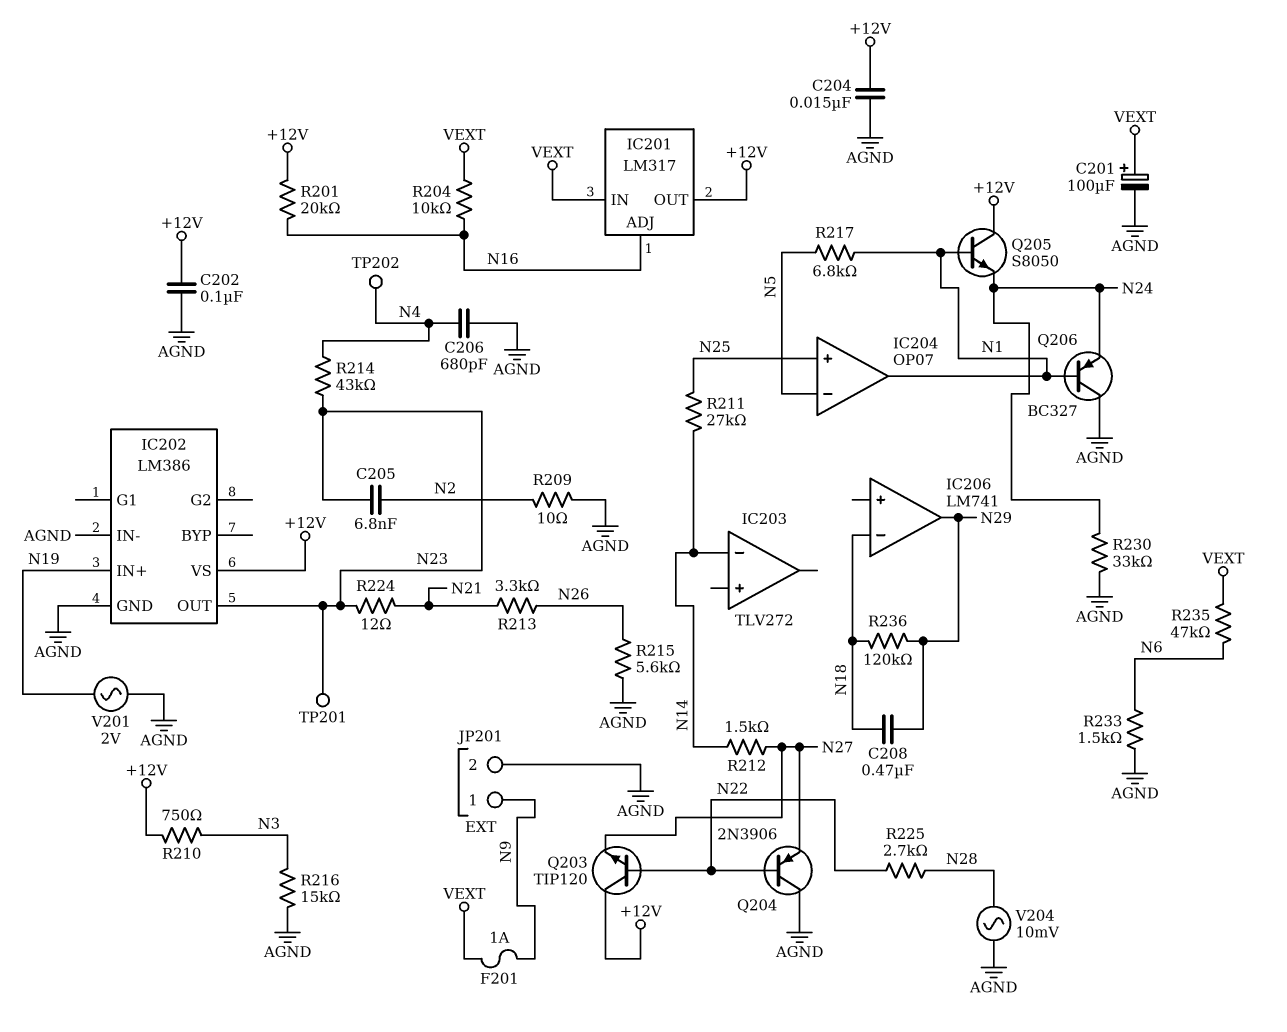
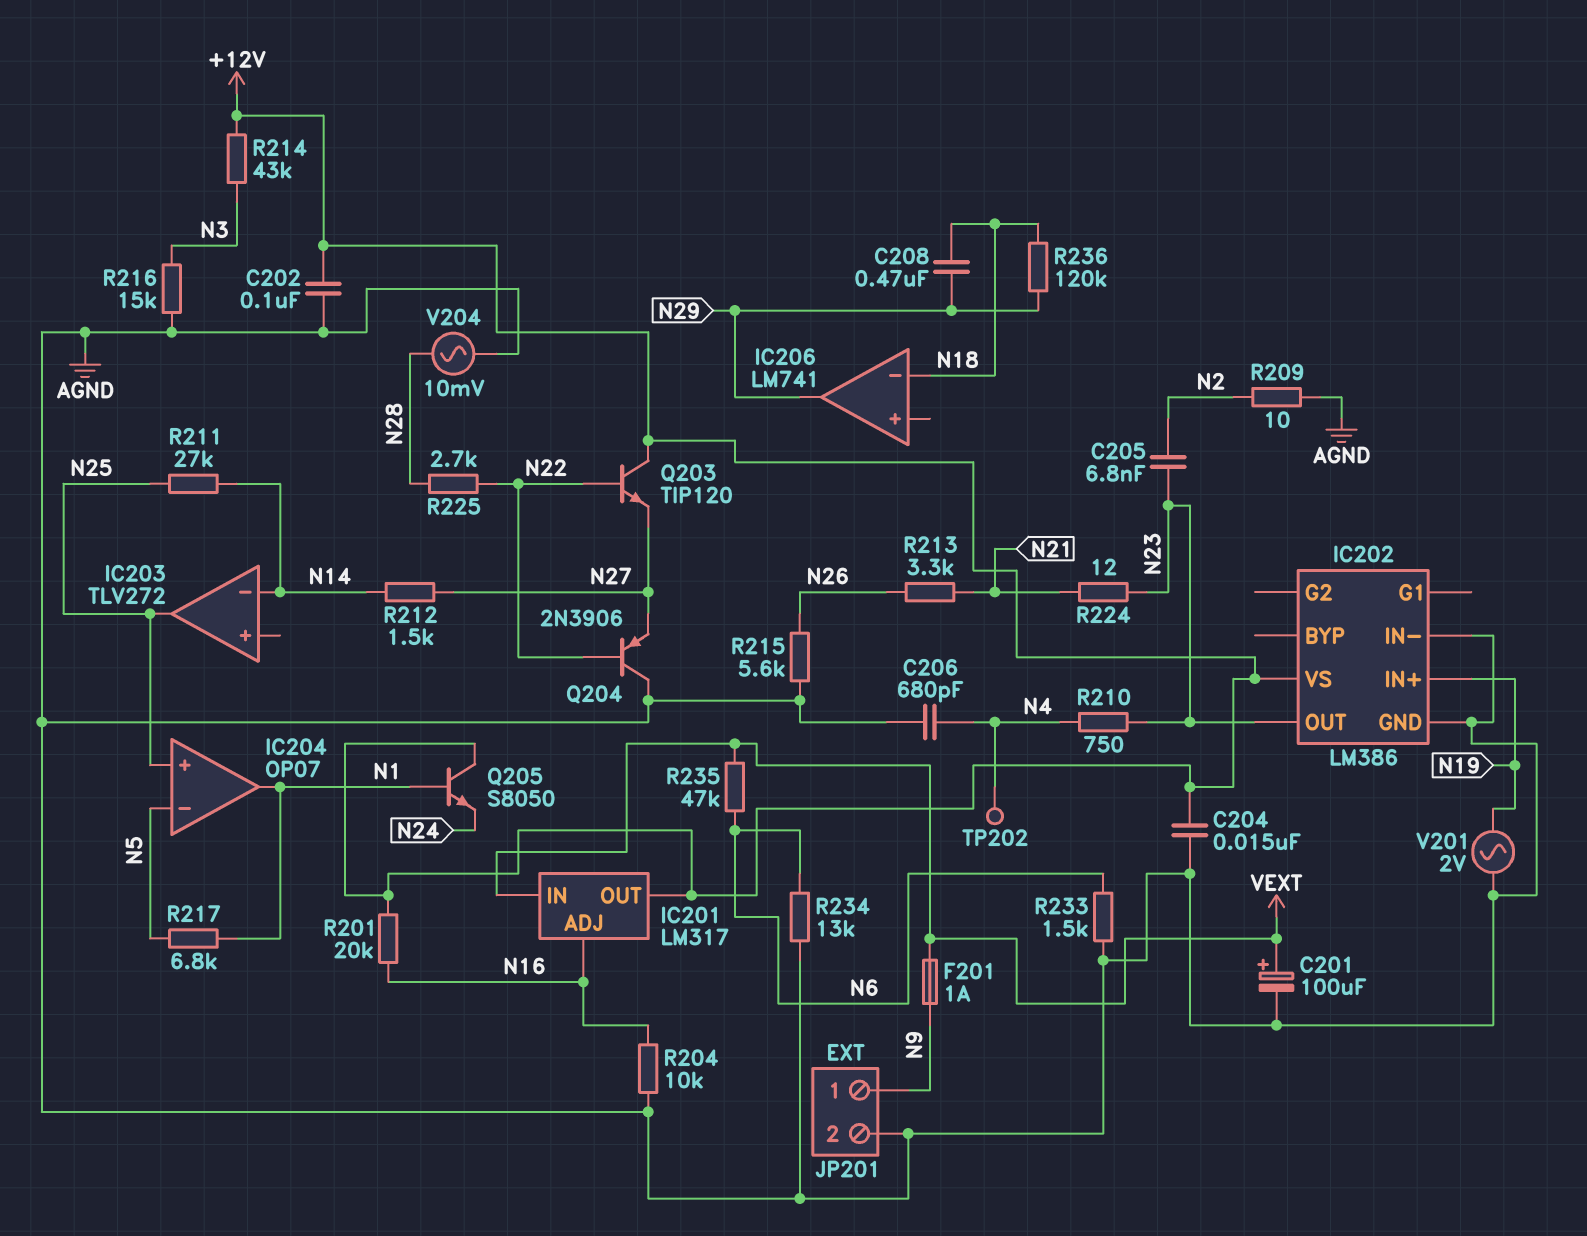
IC203 pin out: none -> N25
Q206: PNP BC327 (B N1, C AGND, E N24) -> none
R204: 10k (N16, VEXT) -> 10k (AGND, N16)
R210: 750 (+12V, N3) -> 750 (N4, N23)
R214: 43k (N4, N23) -> 43k (+12V, N3)
R230: 33k (AGND, N24) -> none
R234: none -> 13k (AGND, N6)
TP201: test point (N23) -> none

